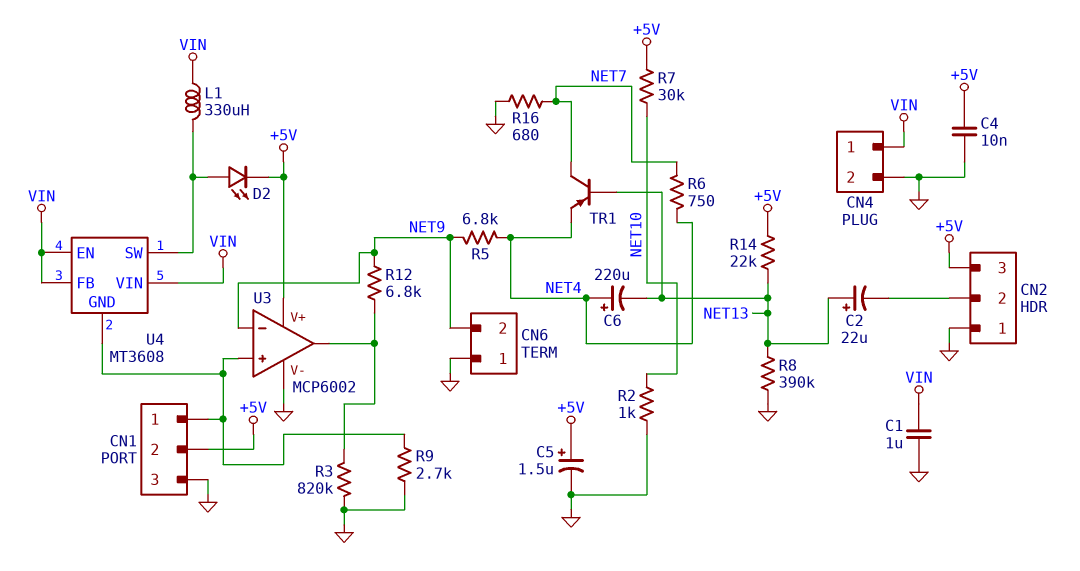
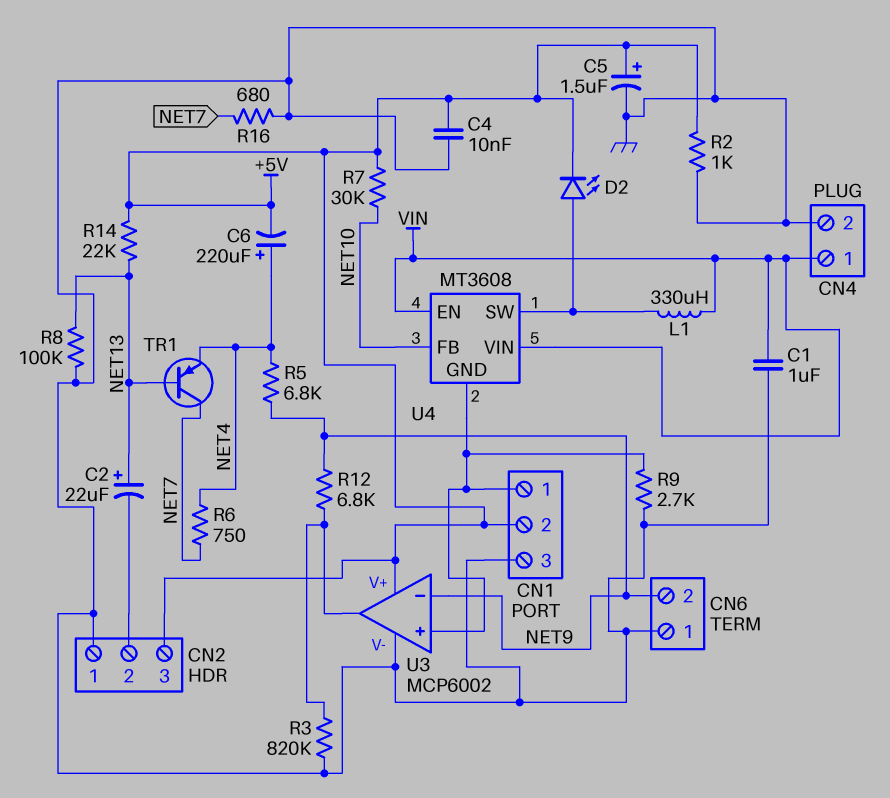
C6: 220uF (plus NET4, minus NET13) -> 220uF (plus NET4, minus +5V)
R2: 1k (GND, NET10) -> 1k (+5V, GND)
R8: 390k (GND, NET13) -> 100k (GND, NET13)
U4 pin FB: VIN -> NET10

